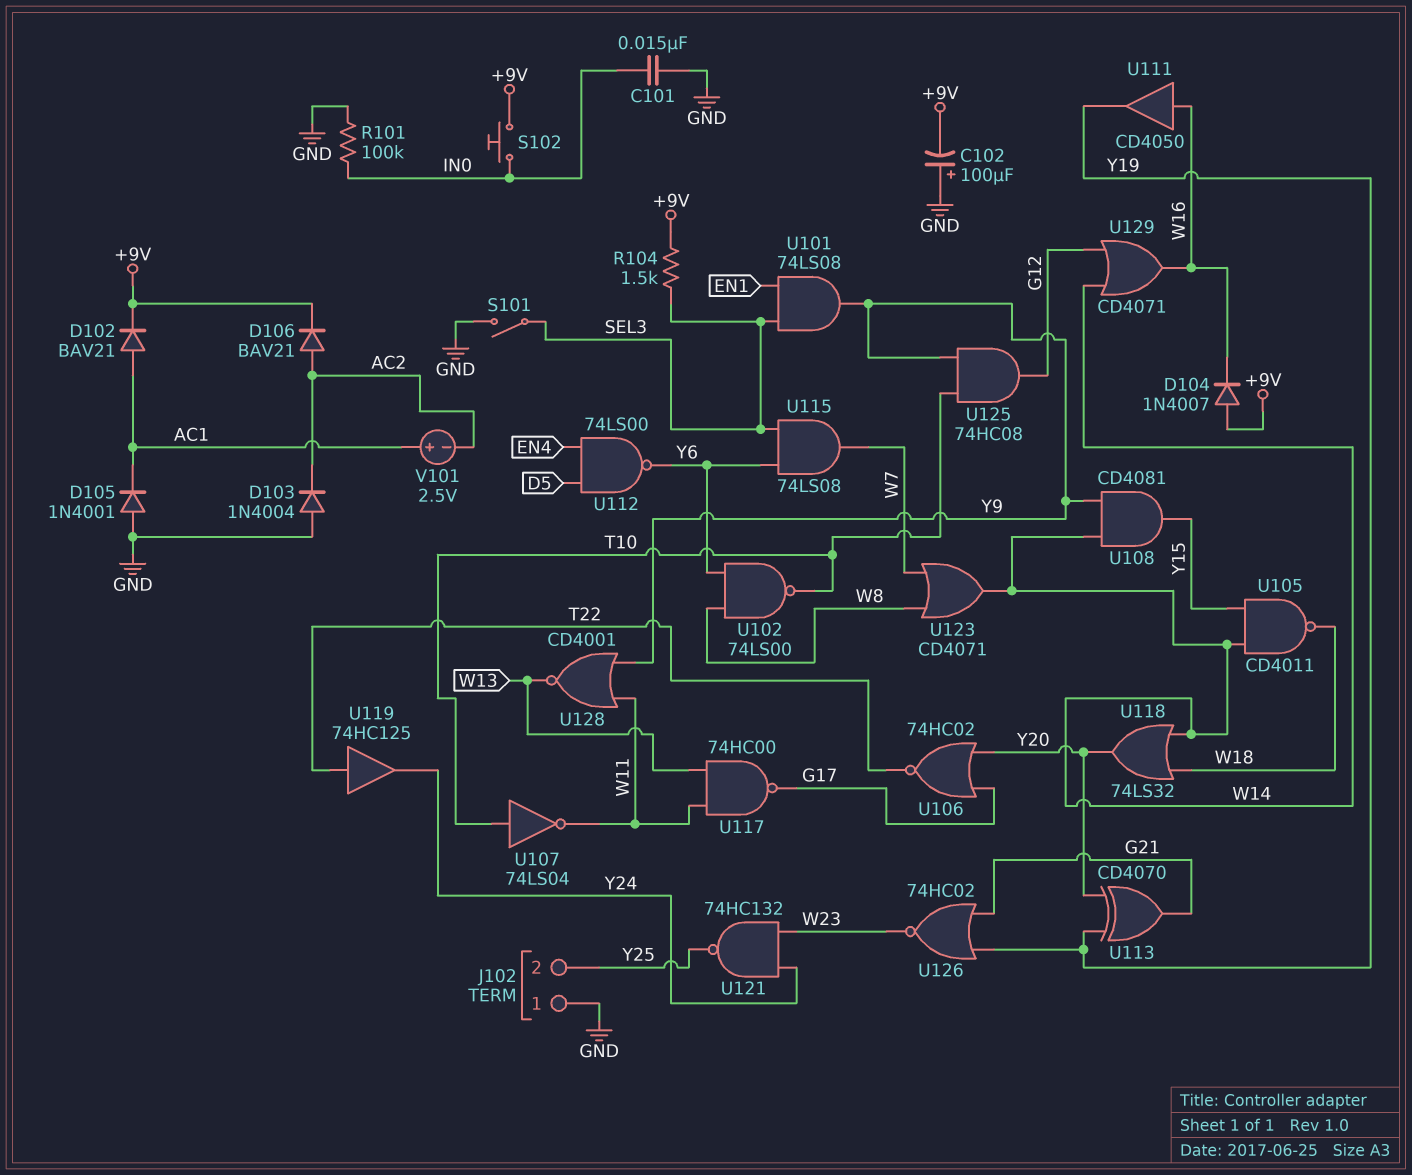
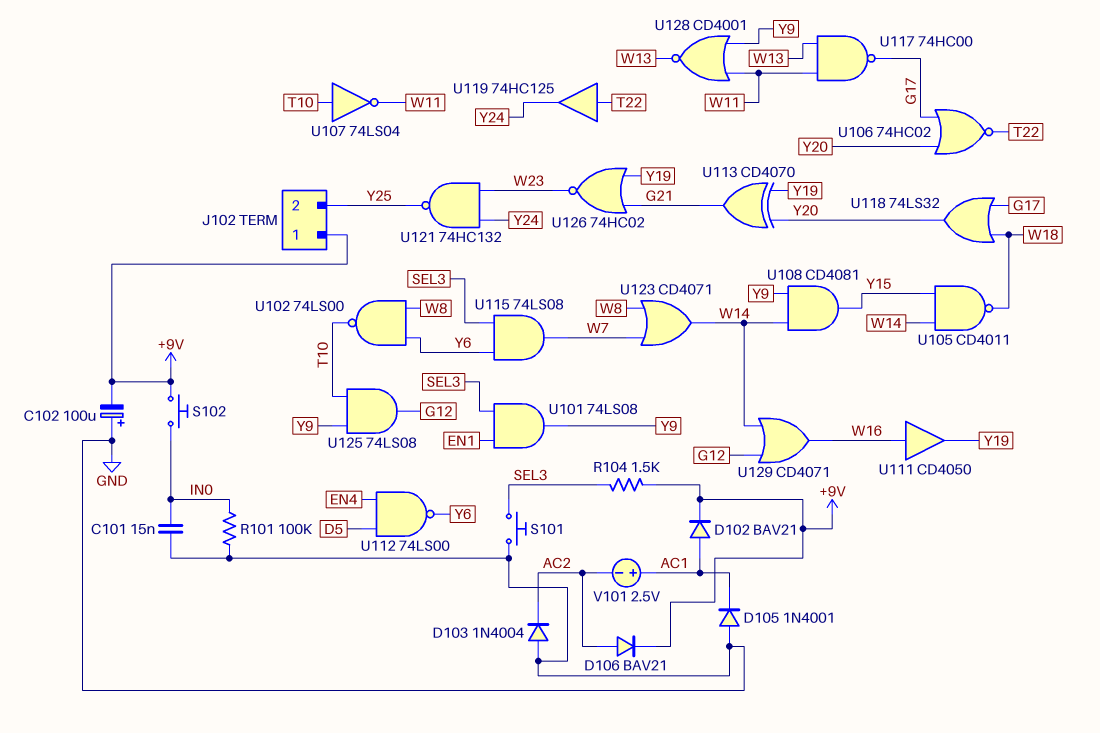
D104: diode 1N4007 (A +9V, K W16) -> none
J102 pin 1: GND -> +9V
S101: switch (GND, SEL3) -> button (GND, SEL3)
U118: OR 74LS32 (in W14, in W18, out Y20) -> OR 74LS32 (in G17, in W18, out Y20)
U125: AND 74HC08 (in T10, in Y9, out G12) -> AND 74LS08 (in T10, in Y9, out G12)

